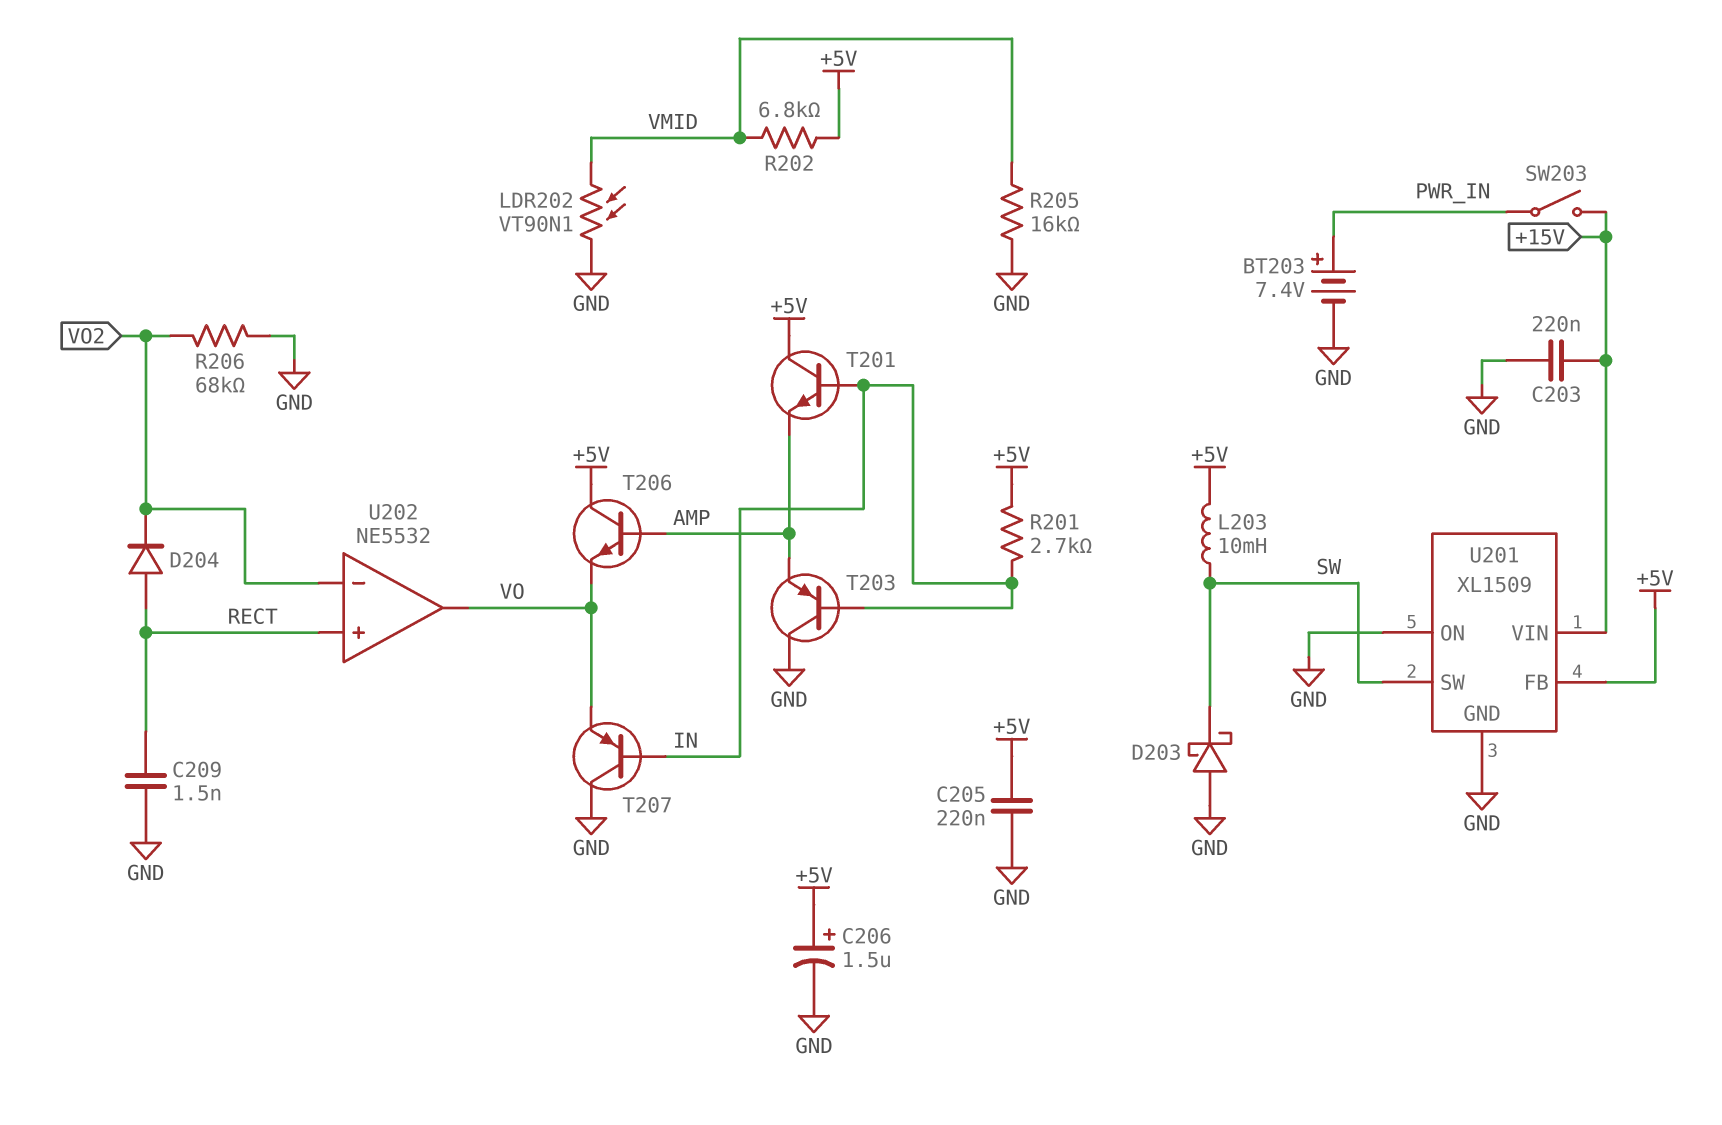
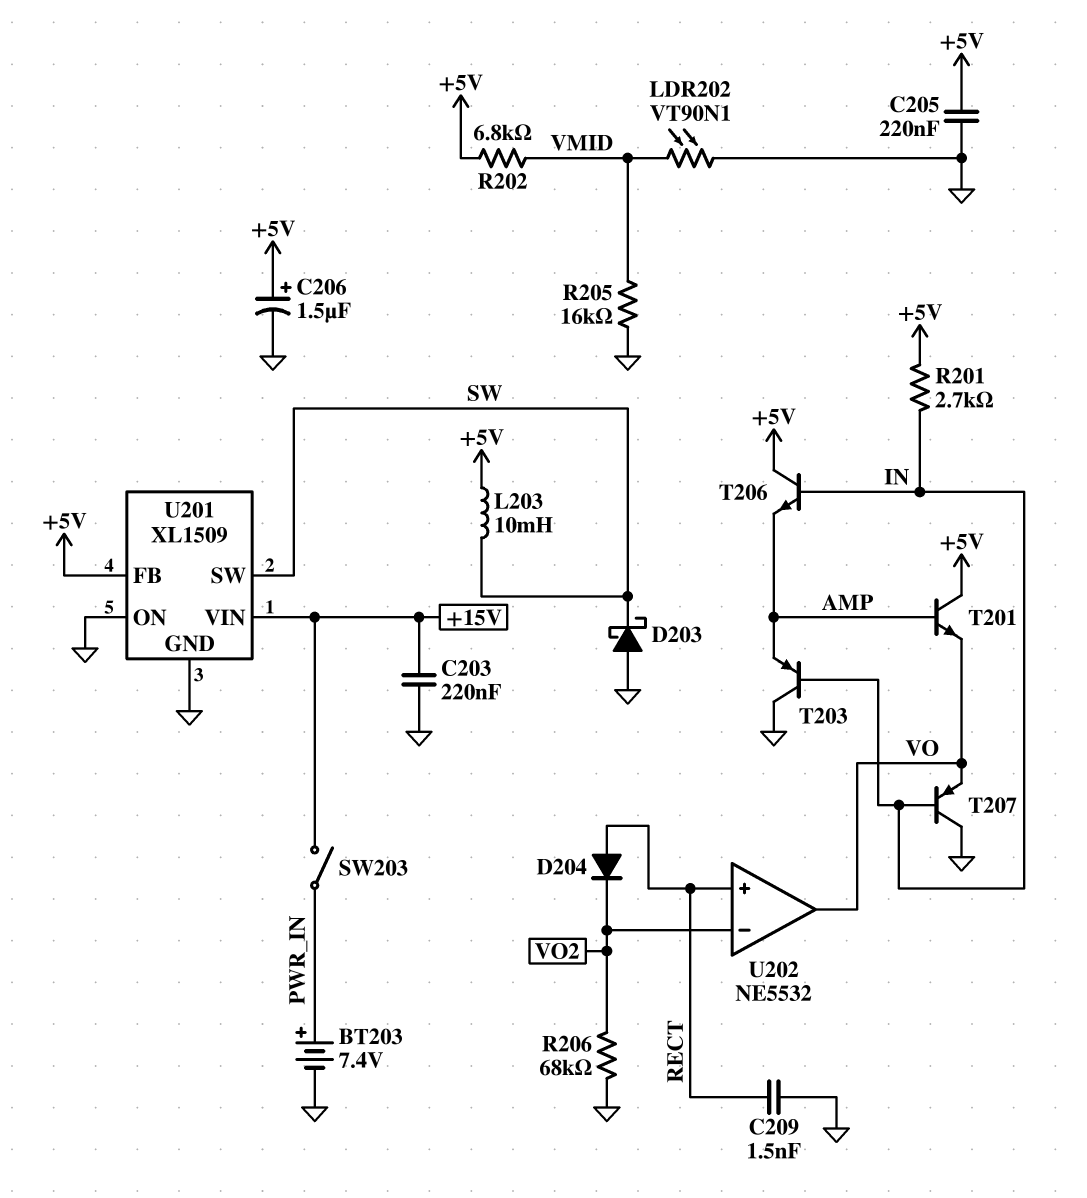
T201: NPN (B IN, C +5V, E AMP) -> NPN (B AMP, C +5V, E VO)
T206: NPN (B AMP, C +5V, E VO) -> NPN (B IN, C +5V, E AMP)

